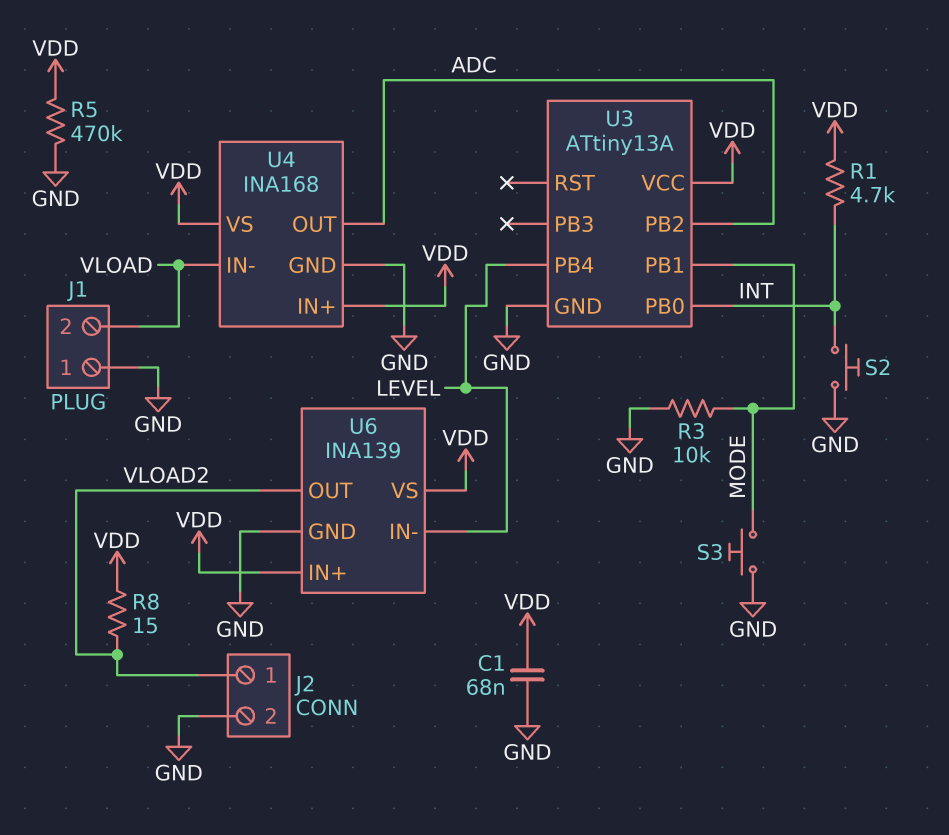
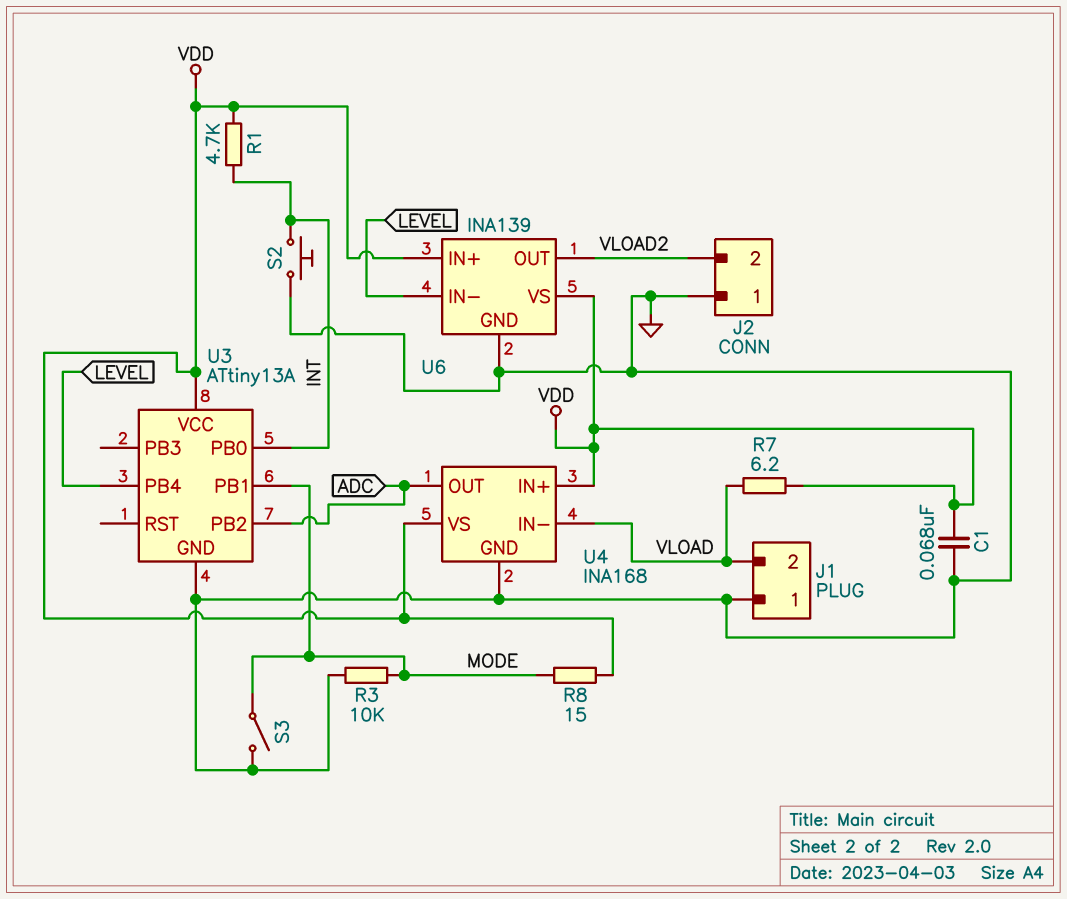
J2 pin 1: VLOAD2 -> GND
J2 pin 2: GND -> VLOAD2
R5: 470k (GND, VDD) -> none
R7: none -> 6.2 (VDD, VLOAD)
R8: 15 (VDD, VLOAD2) -> 15 (MODE, VDD)
S3: button (GND, MODE) -> switch (GND, MODE)

